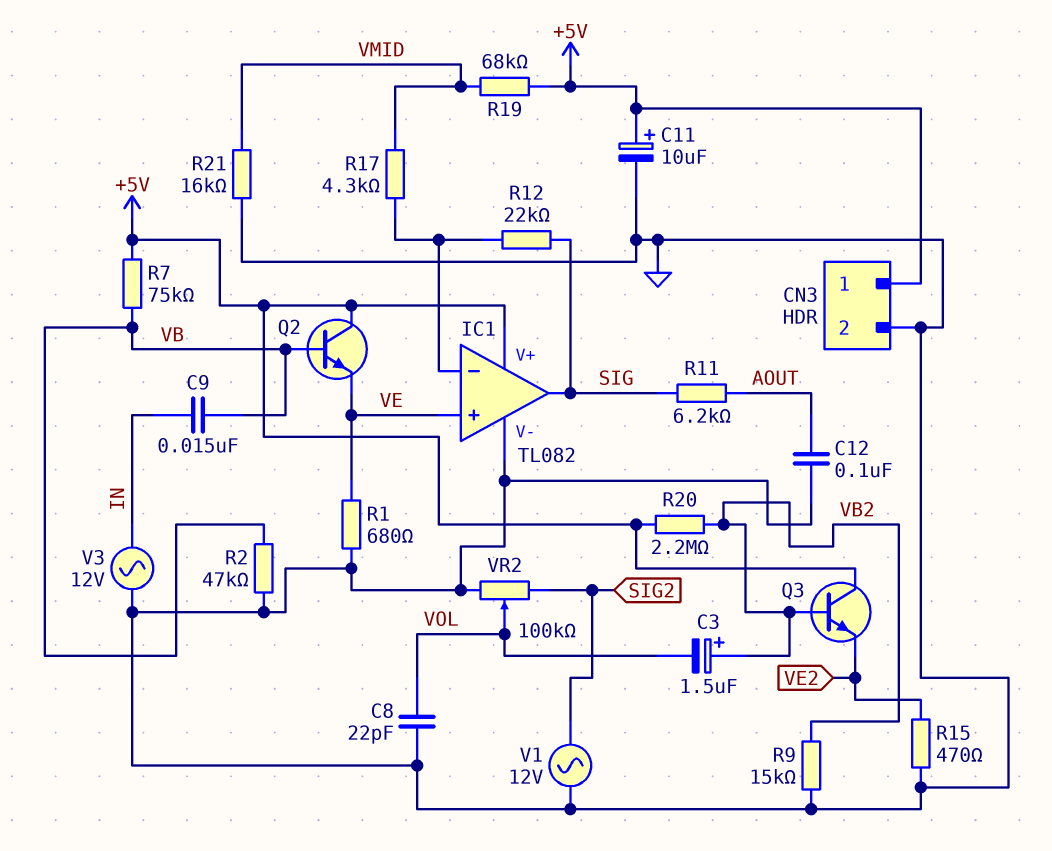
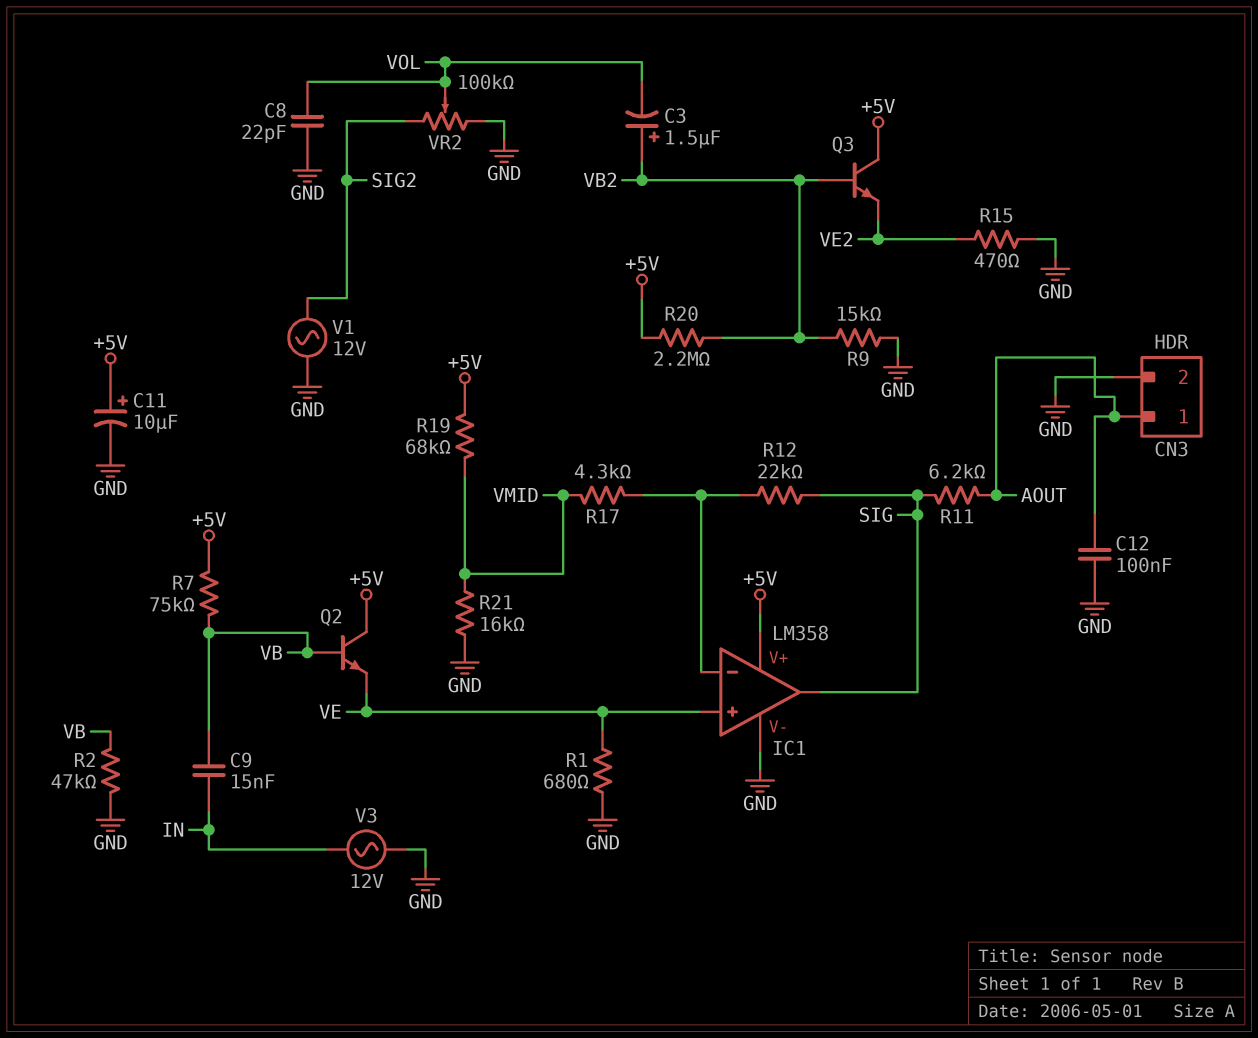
CN3 pin 1: +5V -> AOUT
IC1: TL082 -> LM358

